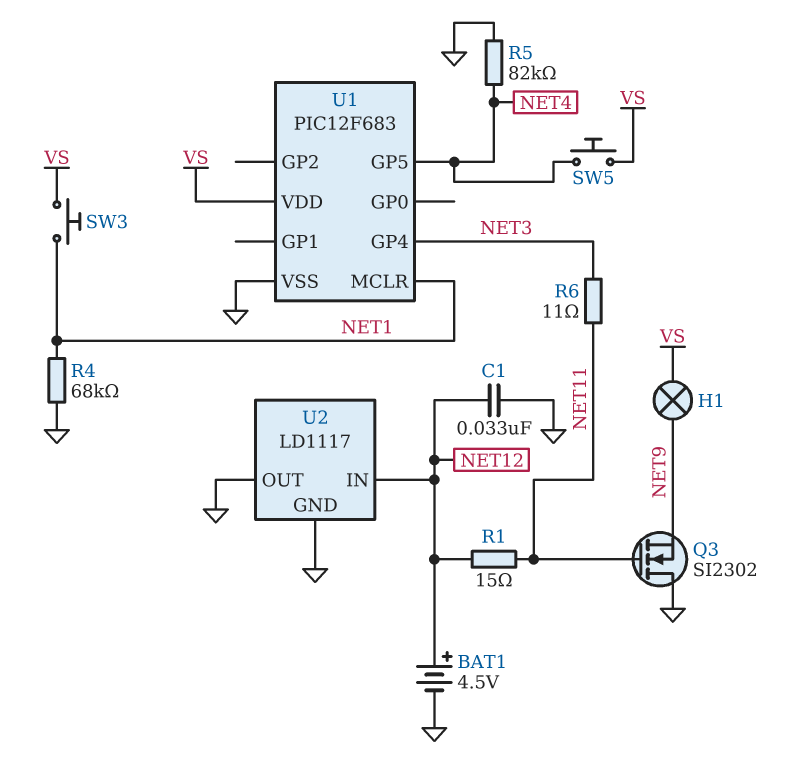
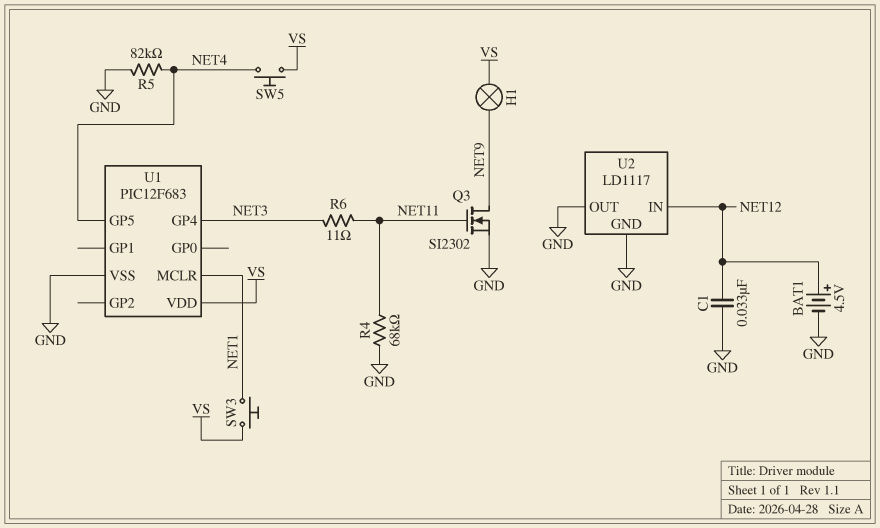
Q3: NMOS SI2302 (G NET11, D GND, S NET9) -> NMOS SI2302 (G NET11, D NET9, S GND)
R1: 15 (NET11, NET12) -> none
R4: 68k (GND, NET1) -> 68k (GND, NET11)

